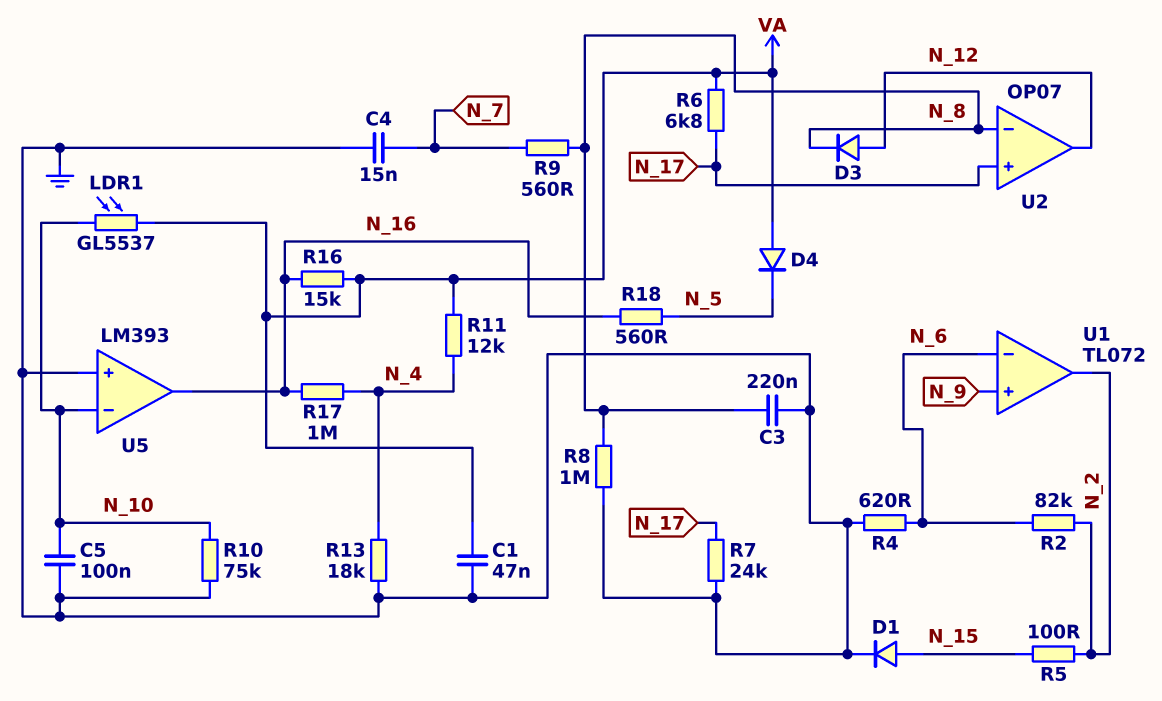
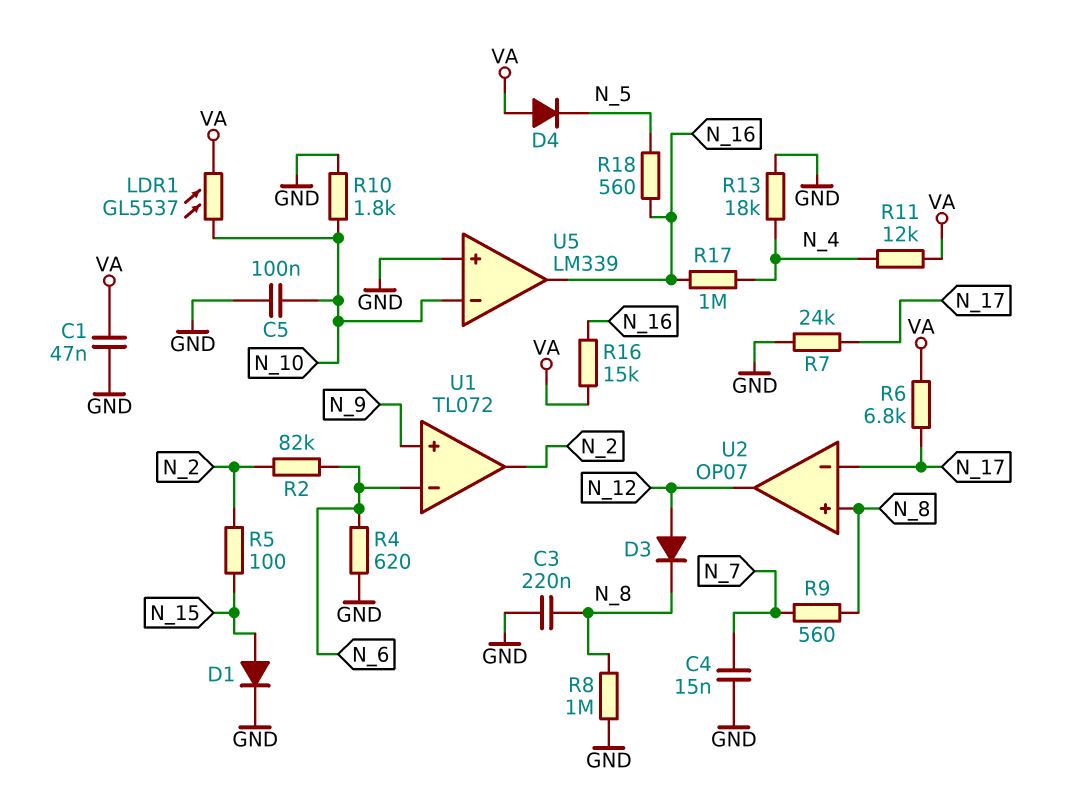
R10: 75k (GND, N_10) -> 1.8k (GND, N_10)
U2 pin in+: N_17 -> N_8
U2 pin in-: N_8 -> N_17
U5: LM393 -> LM339

